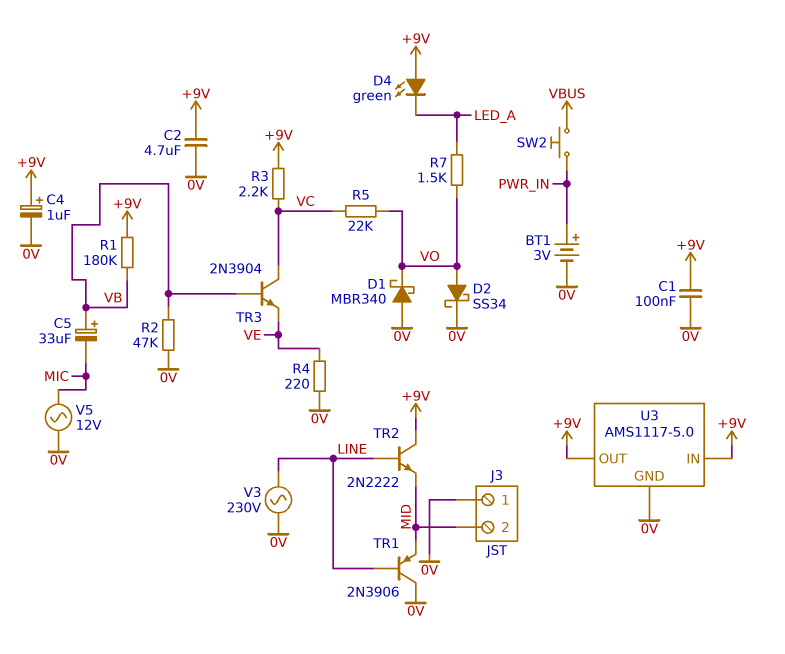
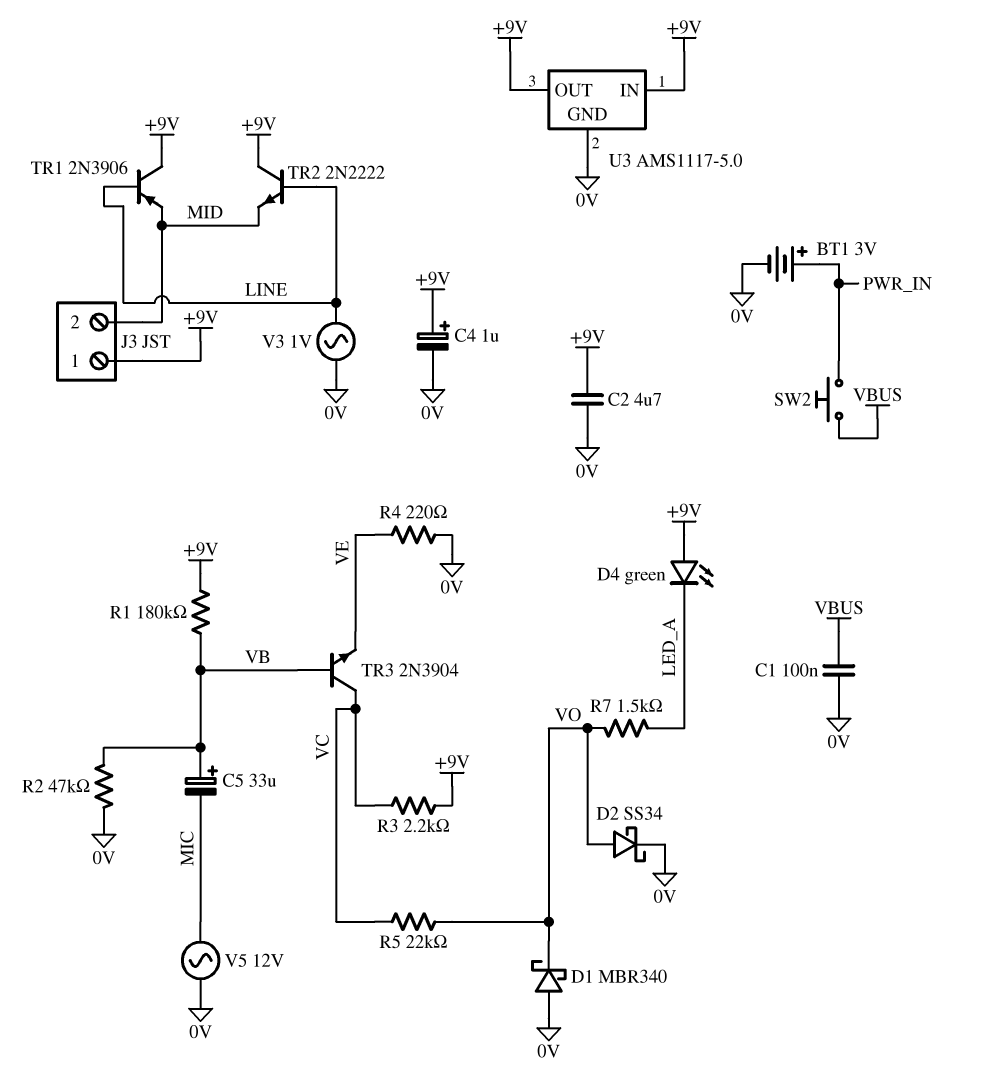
C1: 100nF (+9V, 0V) -> 100nF (0V, VBUS)
J3 pin 1: 0V -> +9V
TR1: PNP 2N3906 (B LINE, C 0V, E MID) -> PNP 2N3906 (B LINE, C +9V, E MID)
V3: AC 230V (0V, LINE) -> AC 1V (0V, LINE)

